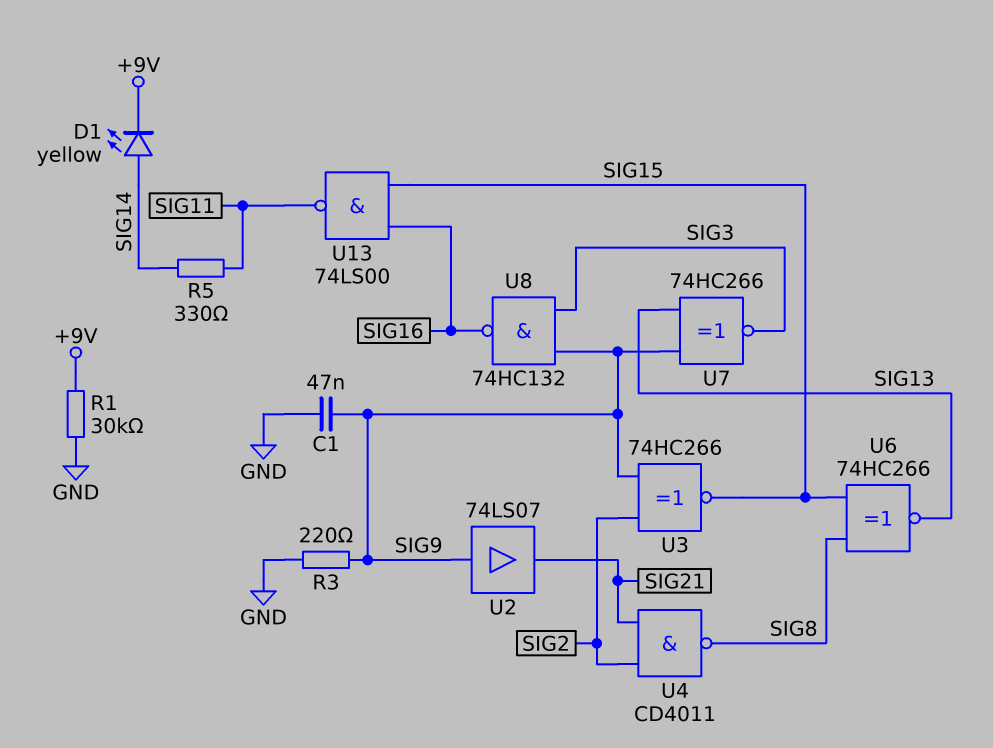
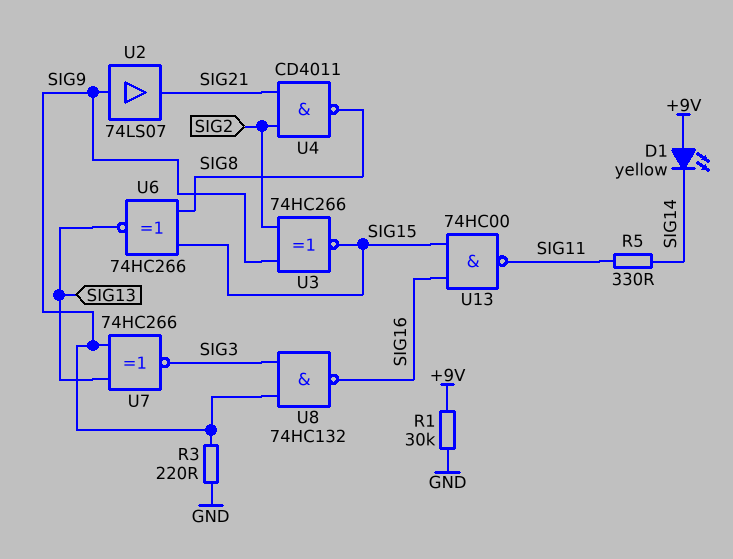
C1: 47nF (GND, SIG9) -> none
D1: LED yellow (A SIG14, K +9V) -> LED yellow (A +9V, K SIG14)
U13: NAND 74LS00 (in SIG15, in SIG16, out SIG11) -> NAND 74HC00 (in SIG15, in SIG16, out SIG11)

